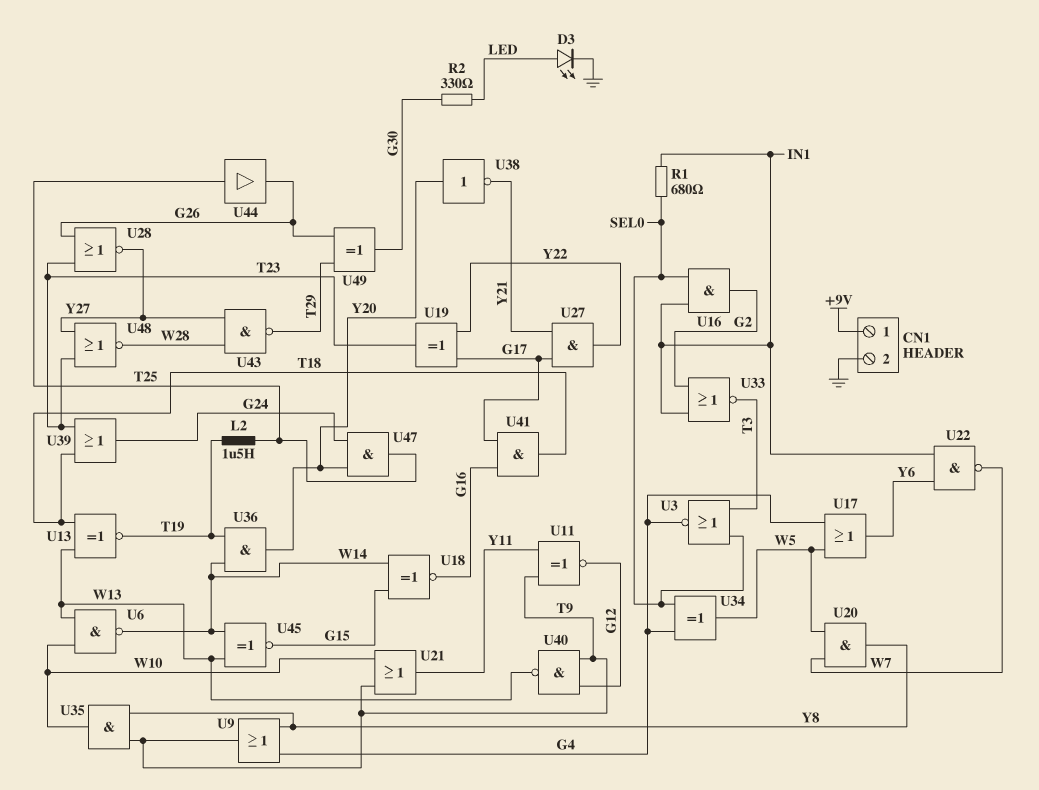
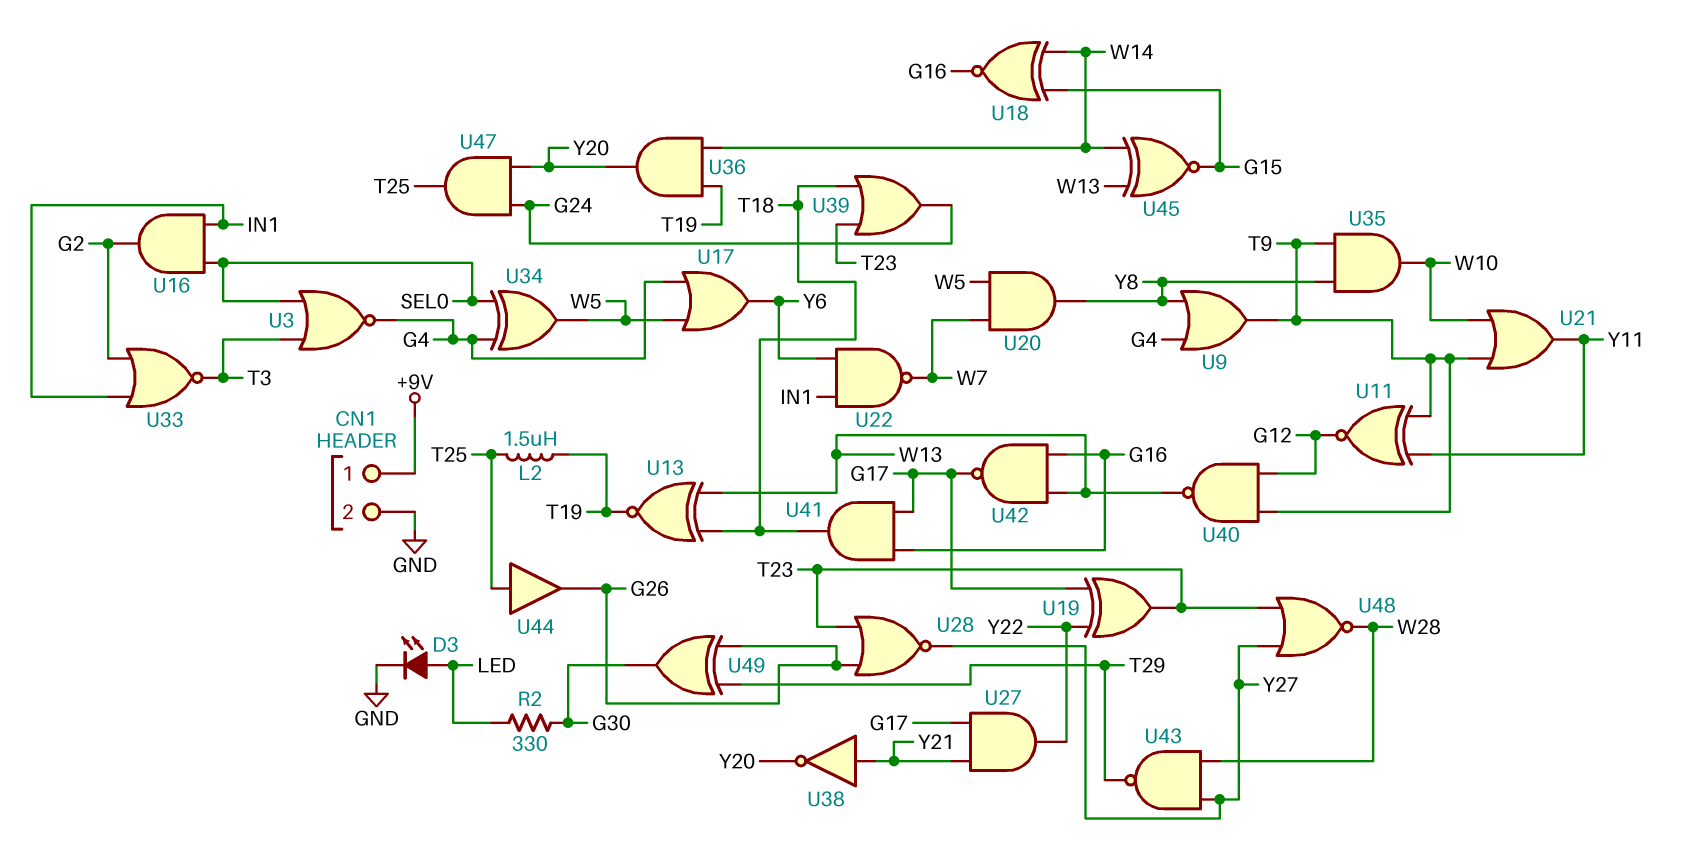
R1: 680 (IN1, SEL0) -> none
U6: NAND (in W10, in W13, out W14) -> none
U38: NOT (in Y20, out Y21) -> NOT (in Y21, out Y20)
U42: none -> NAND (in G16, in W13, out G17)

